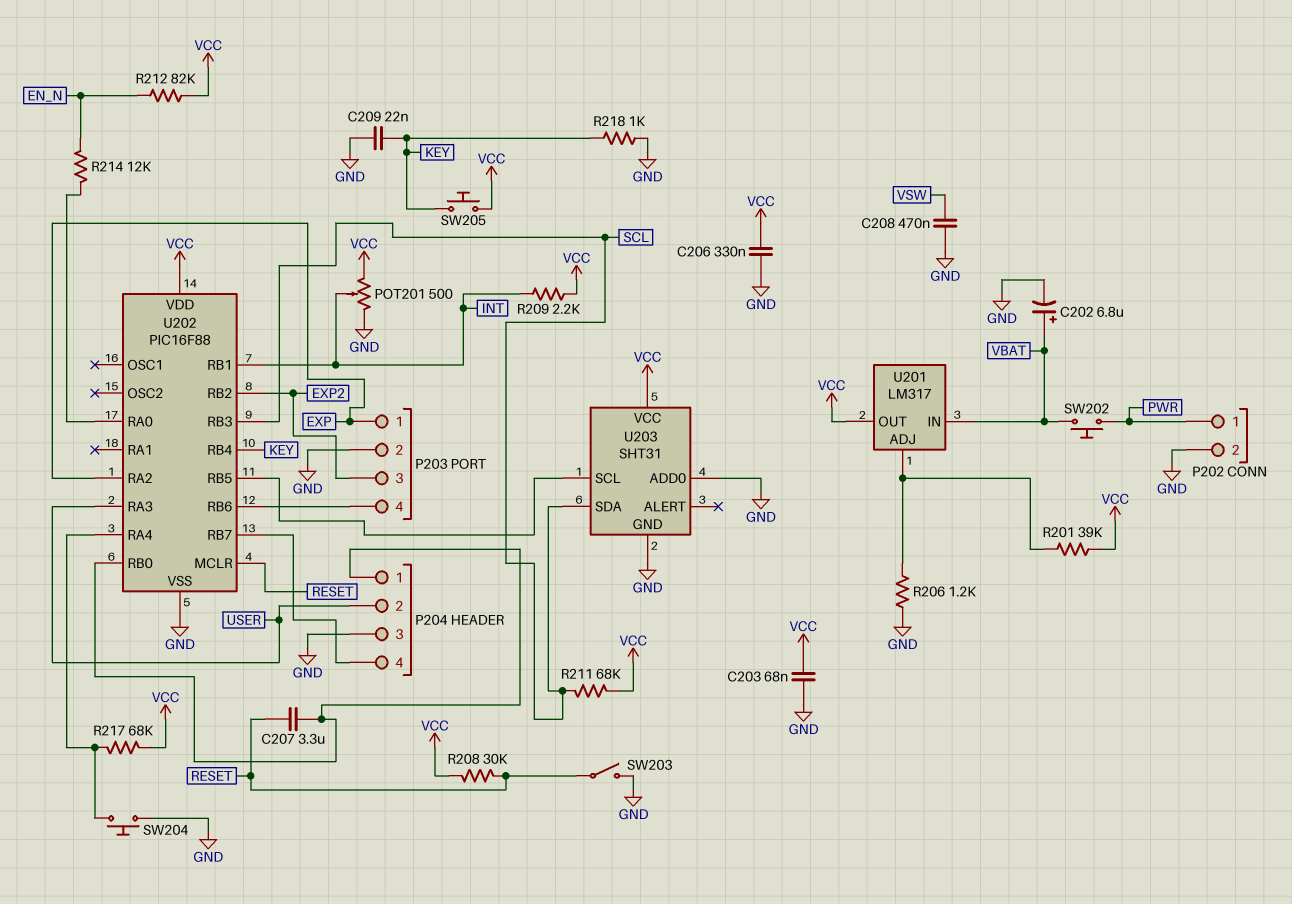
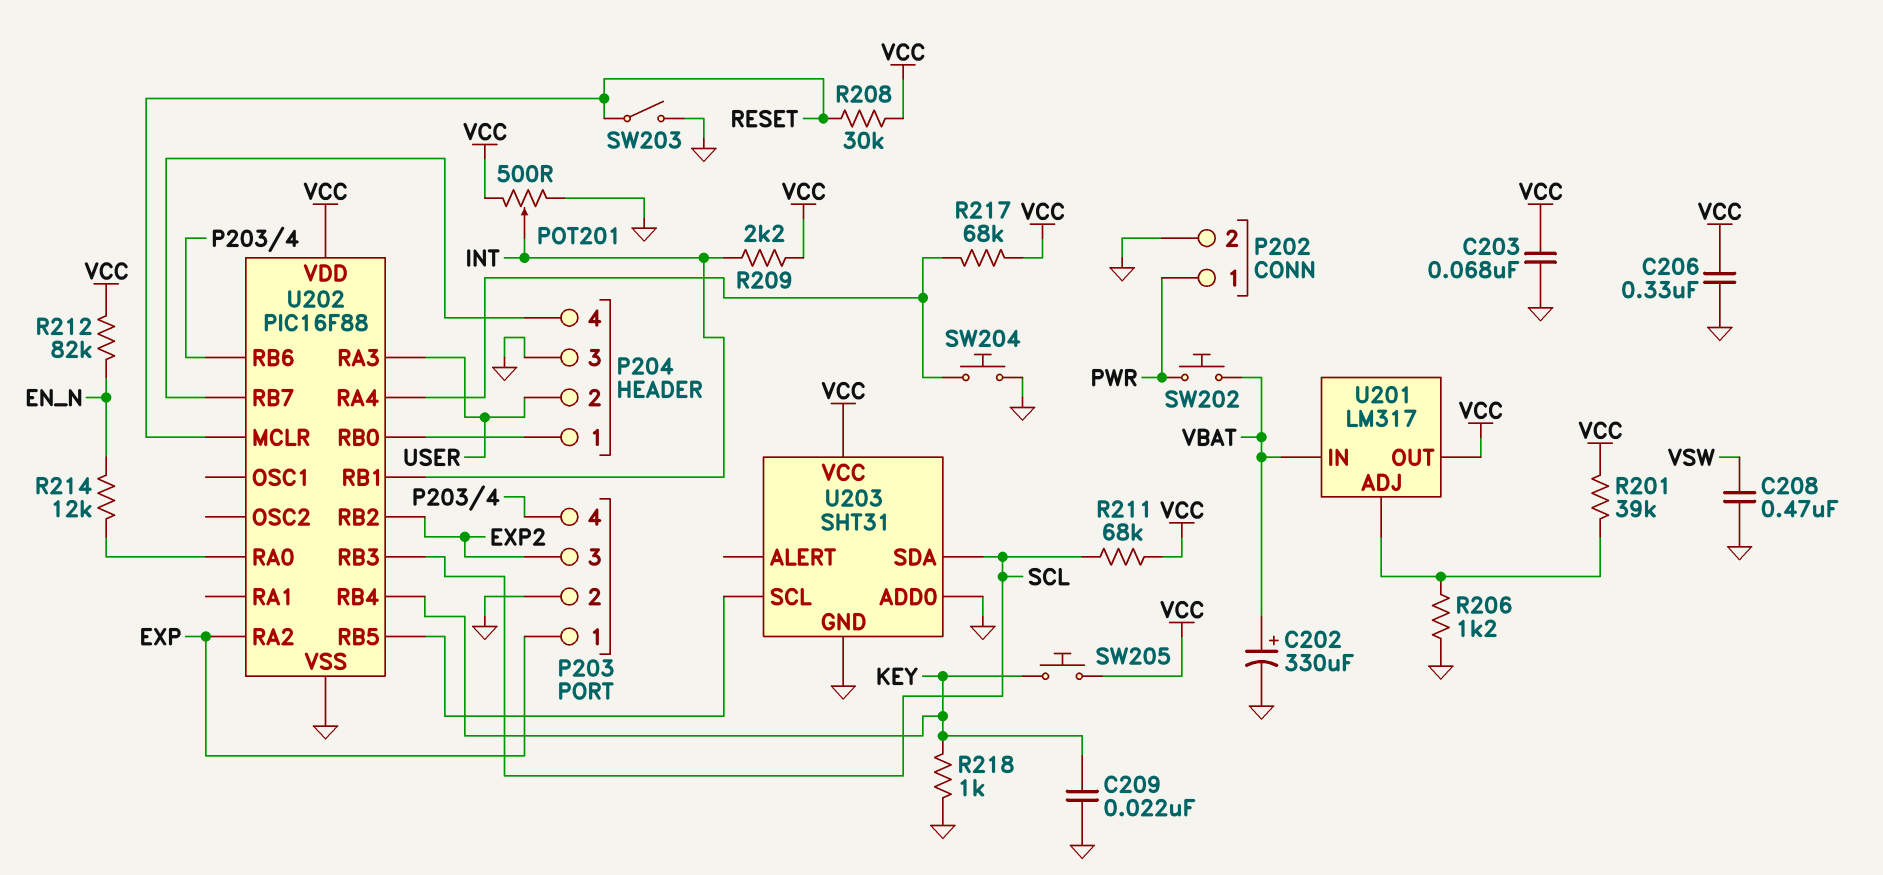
C202: 6.8uF (plus VBAT, minus GND) -> 330uF (plus VBAT, minus GND)
C207: 3.3uF (P204/1, RESET) -> none

